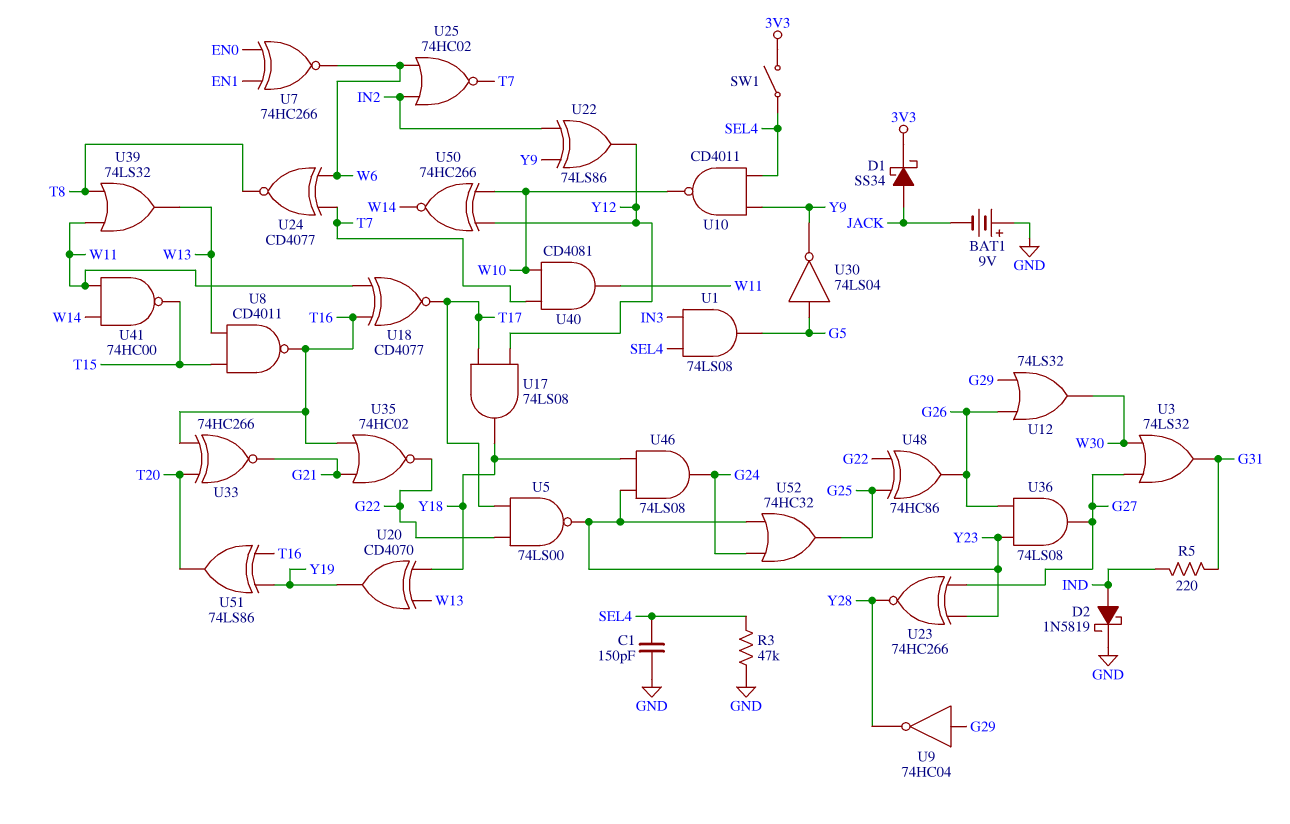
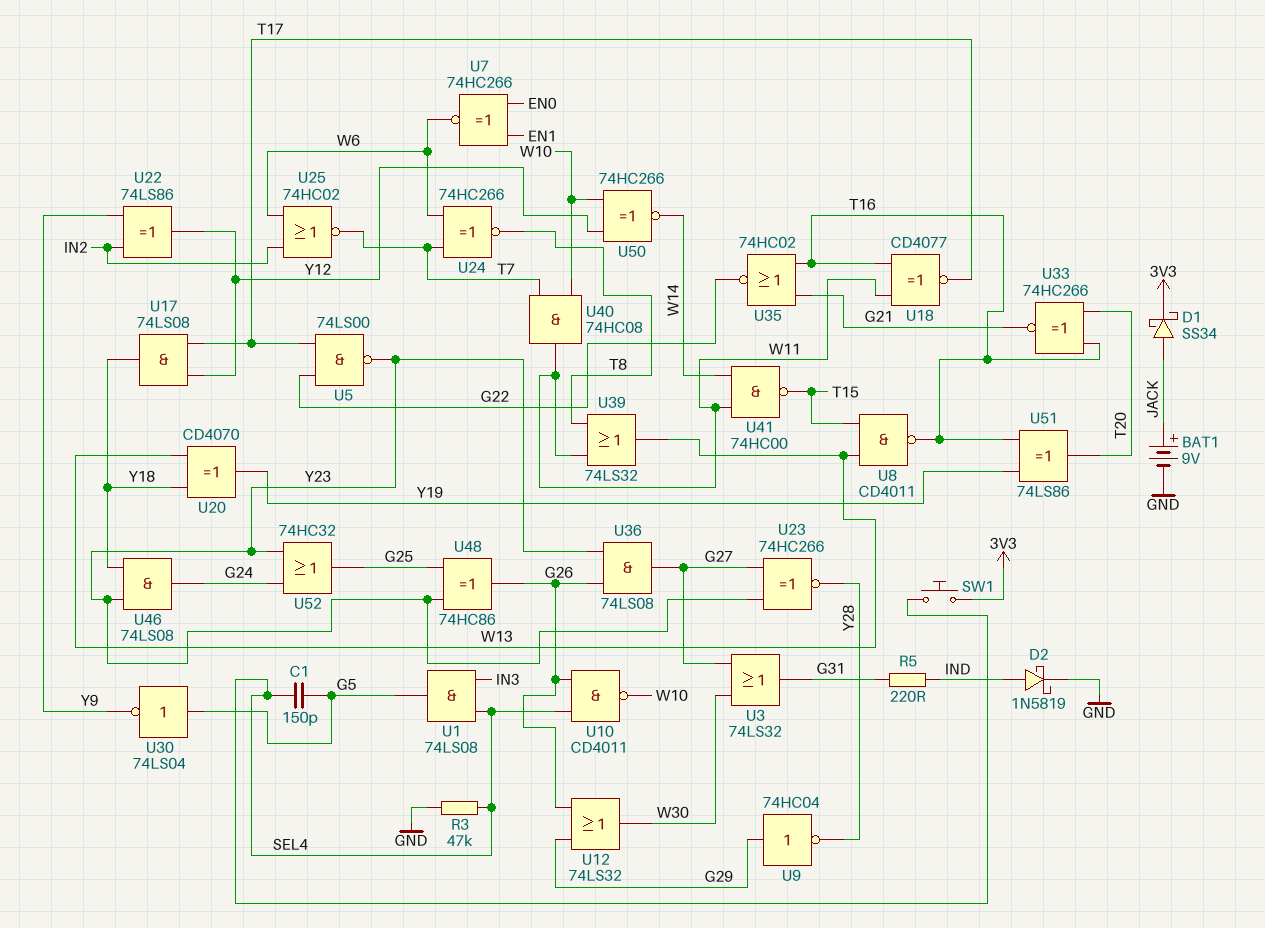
BAT1: 9V (plus GND, minus JACK) -> 9V (plus JACK, minus GND)
C1: 150pF (GND, SEL4) -> 150pF (G5, SEL4)
SW1: switch (3V3, SEL4) -> button (3V3, SEL4)
U10: NAND CD4011 (in SEL4, in Y9, out W10) -> NAND CD4011 (in G26, in SEL4, out W10)
U24: XNOR CD4077 (in T7, in W6, out T8) -> XNOR 74HC266 (in T7, in W6, out T8)
U40: AND CD4081 (in T7, in W10, out W11) -> AND 74HC08 (in T7, in W10, out W11)
U48: XOR 74HC86 (in G22, in G25, out G26) -> XOR 74HC86 (in G25, in Y23, out G26)

